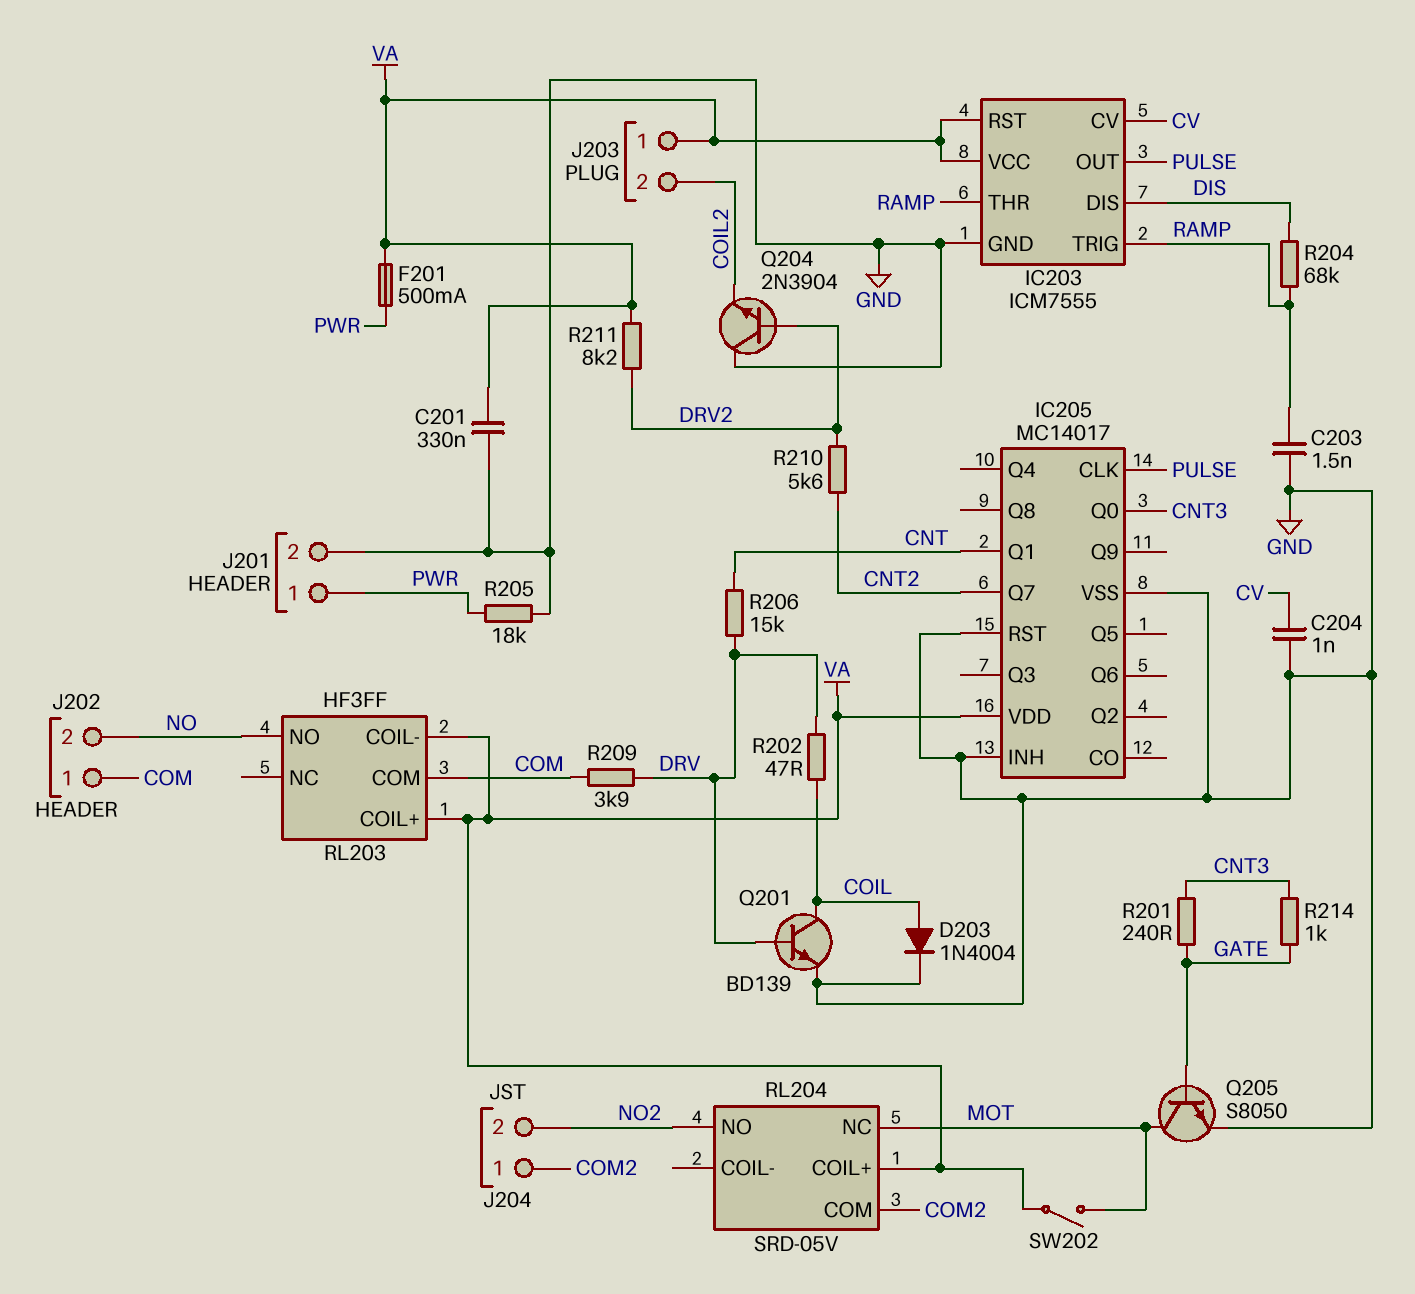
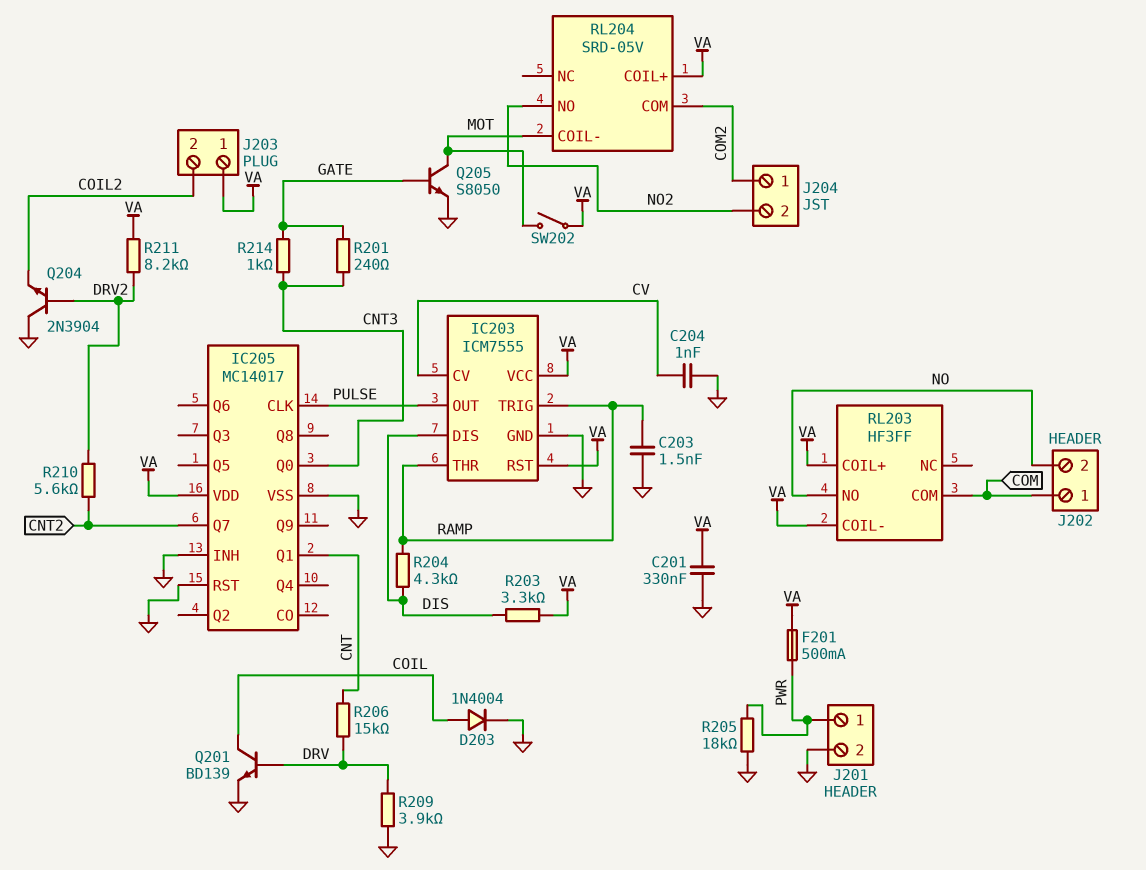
R202: 47 (COIL, DRV) -> none
R203: none -> 3.3k (DIS, VA)
R204: 68k (DIS, RAMP) -> 4.3k (DIS, RAMP)
R209: 3.9k (COM, DRV) -> 3.9k (DRV, GND)
RL204 pin COIL-: none -> MOT
RL204 pin NC: MOT -> none

